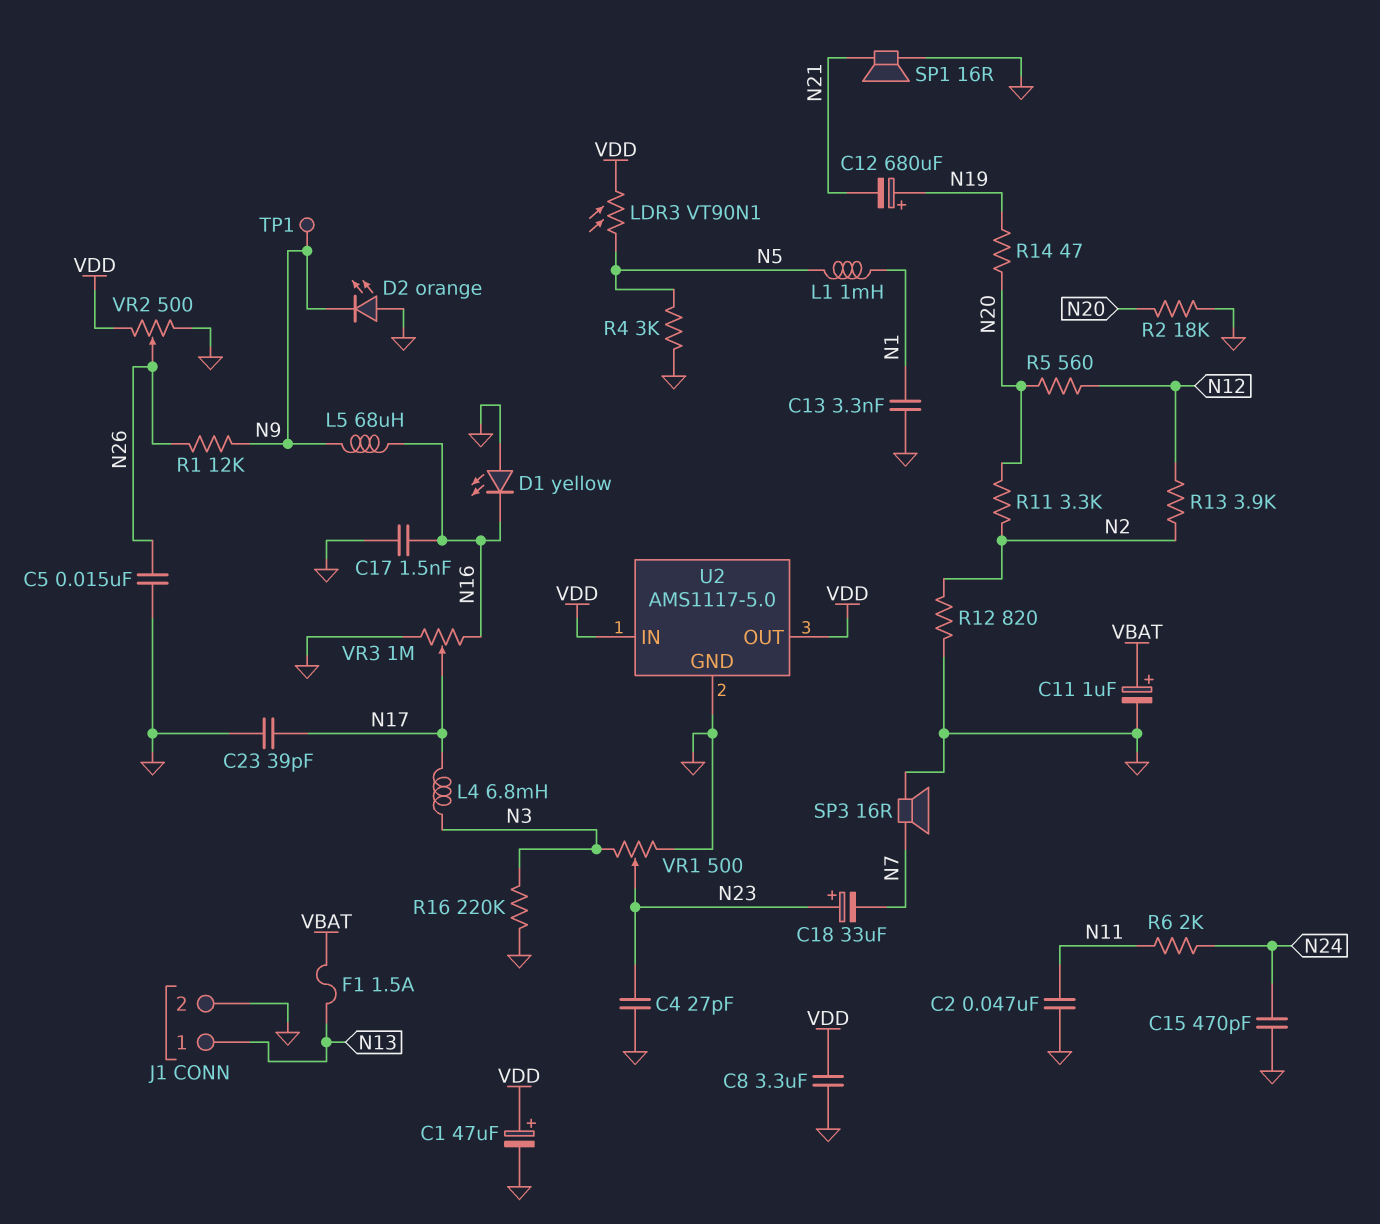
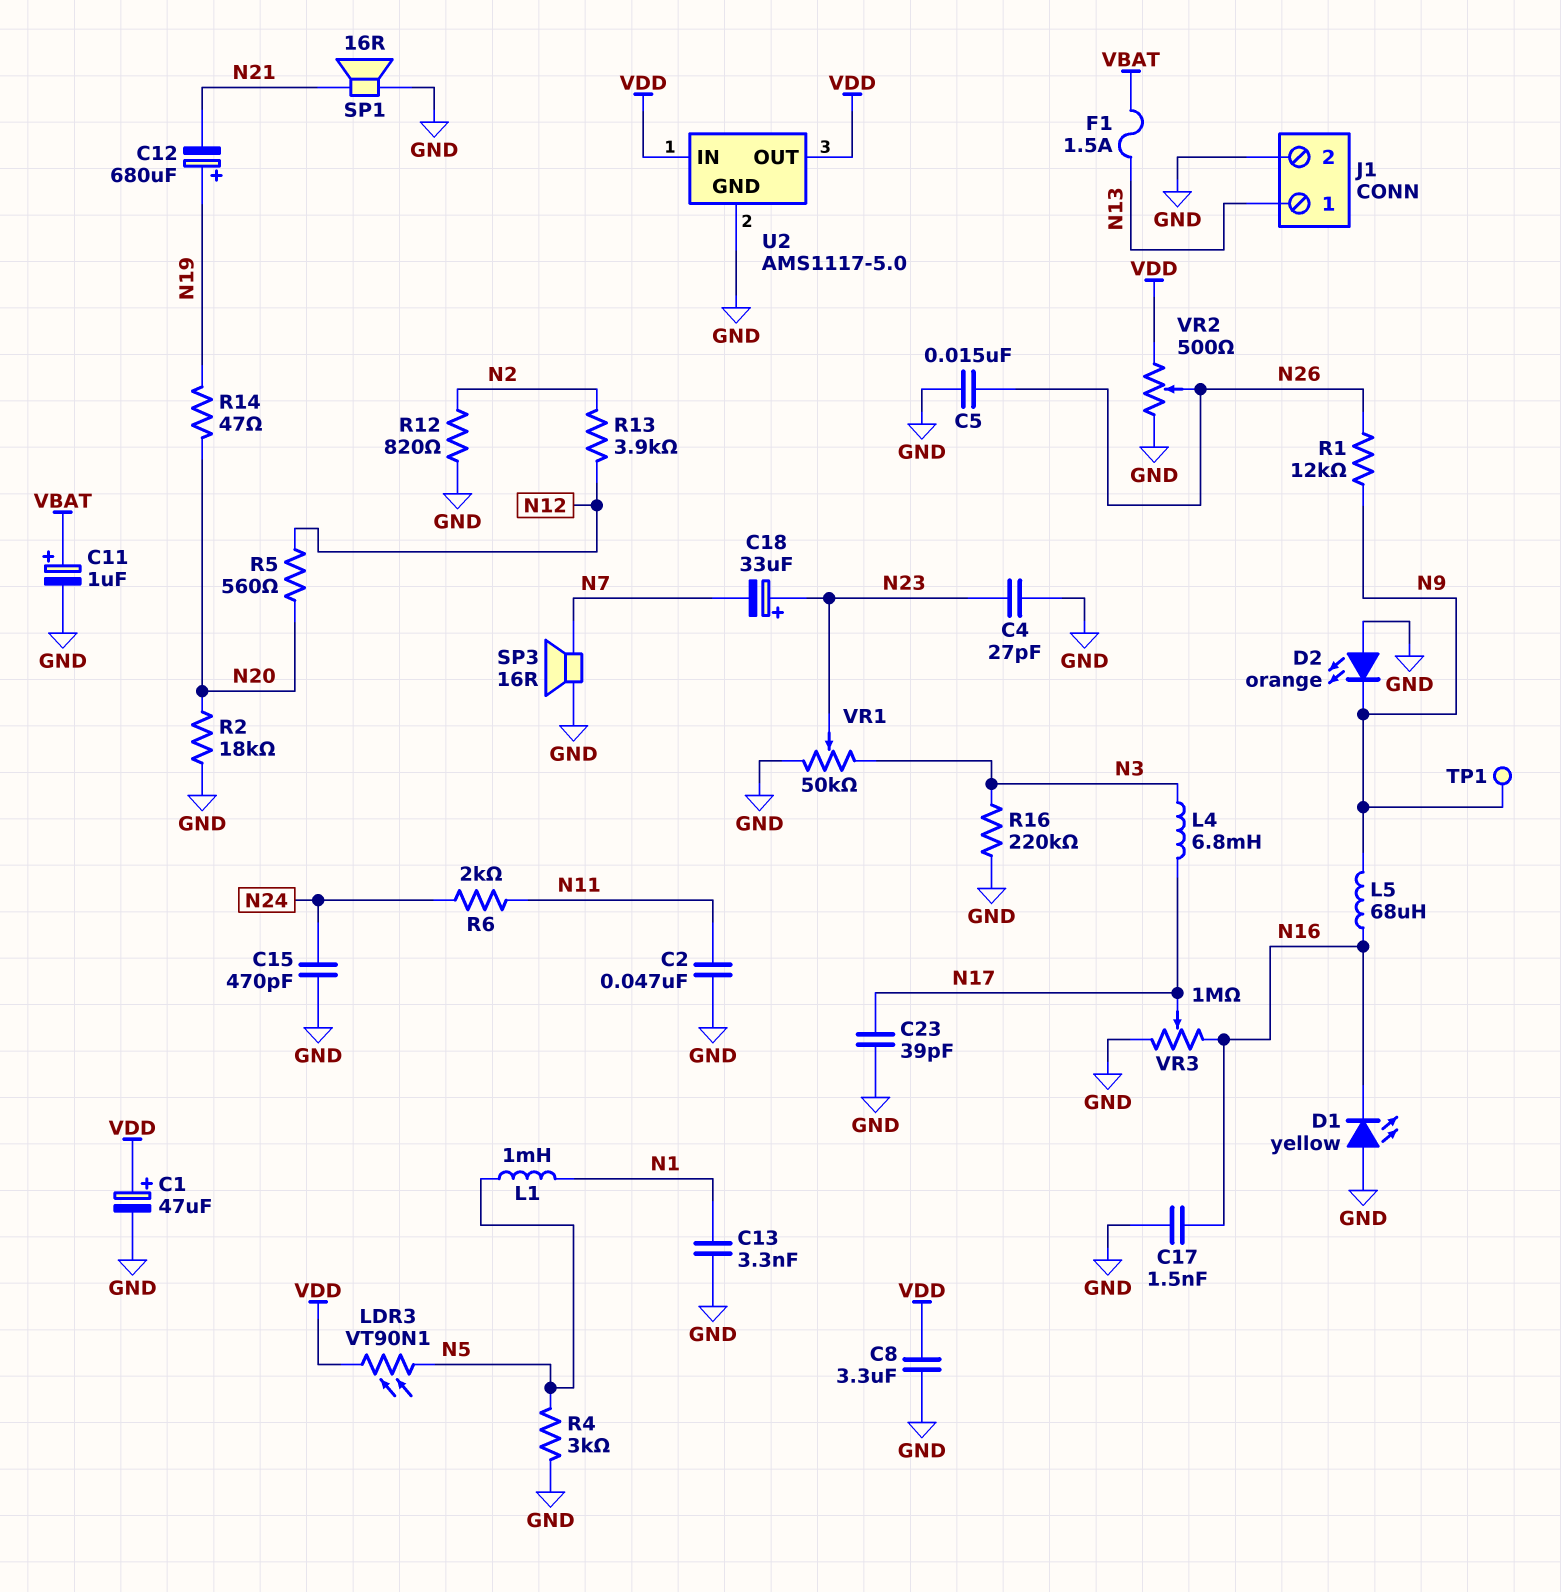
R11: 3.3k (N2, N20) -> none
VR1: 500 (GND, N3, wiper N23) -> 50k (GND, N3, wiper N23)

